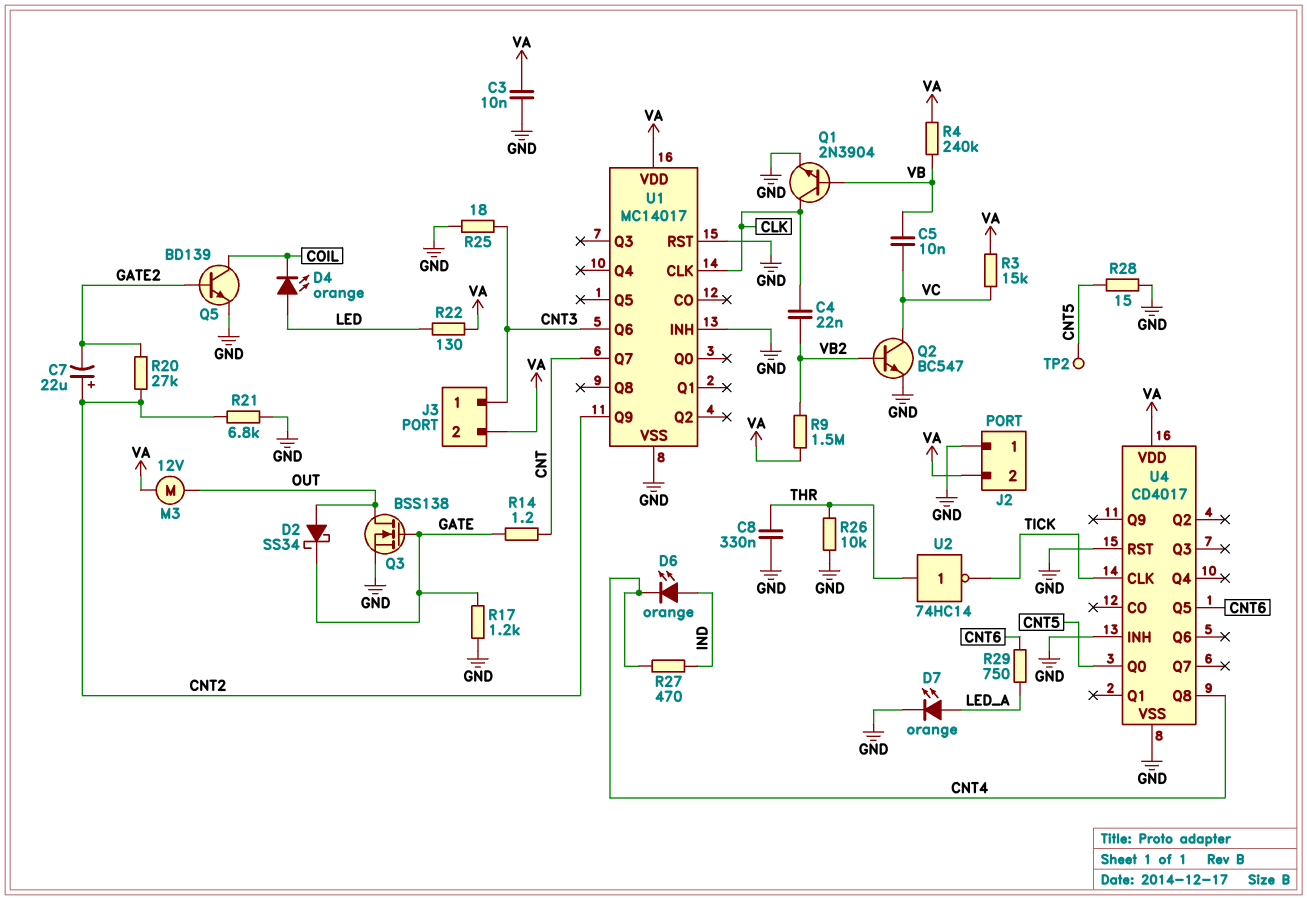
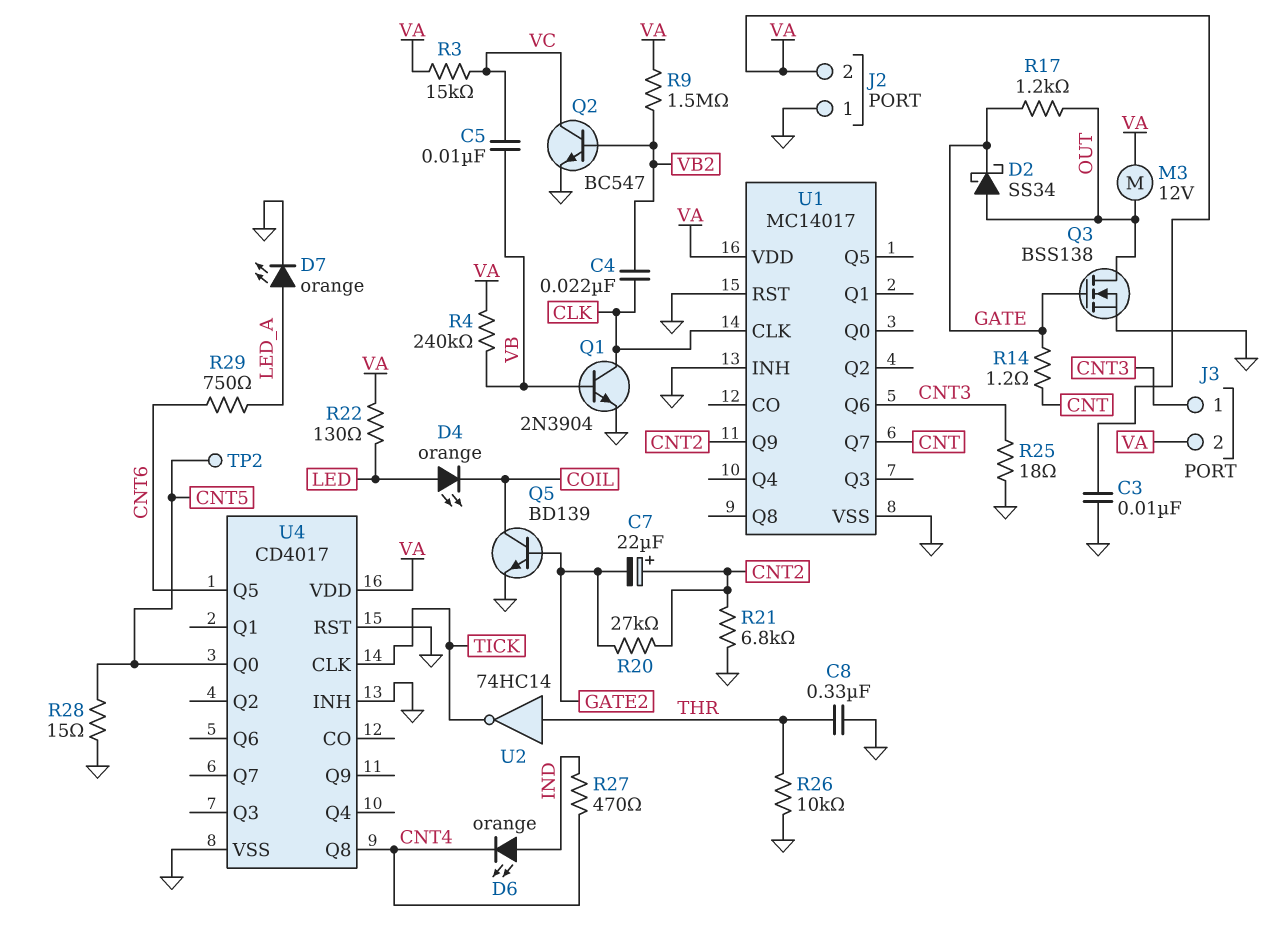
R17: 1.2k (GATE, GND) -> 1.2k (GATE, OUT)

